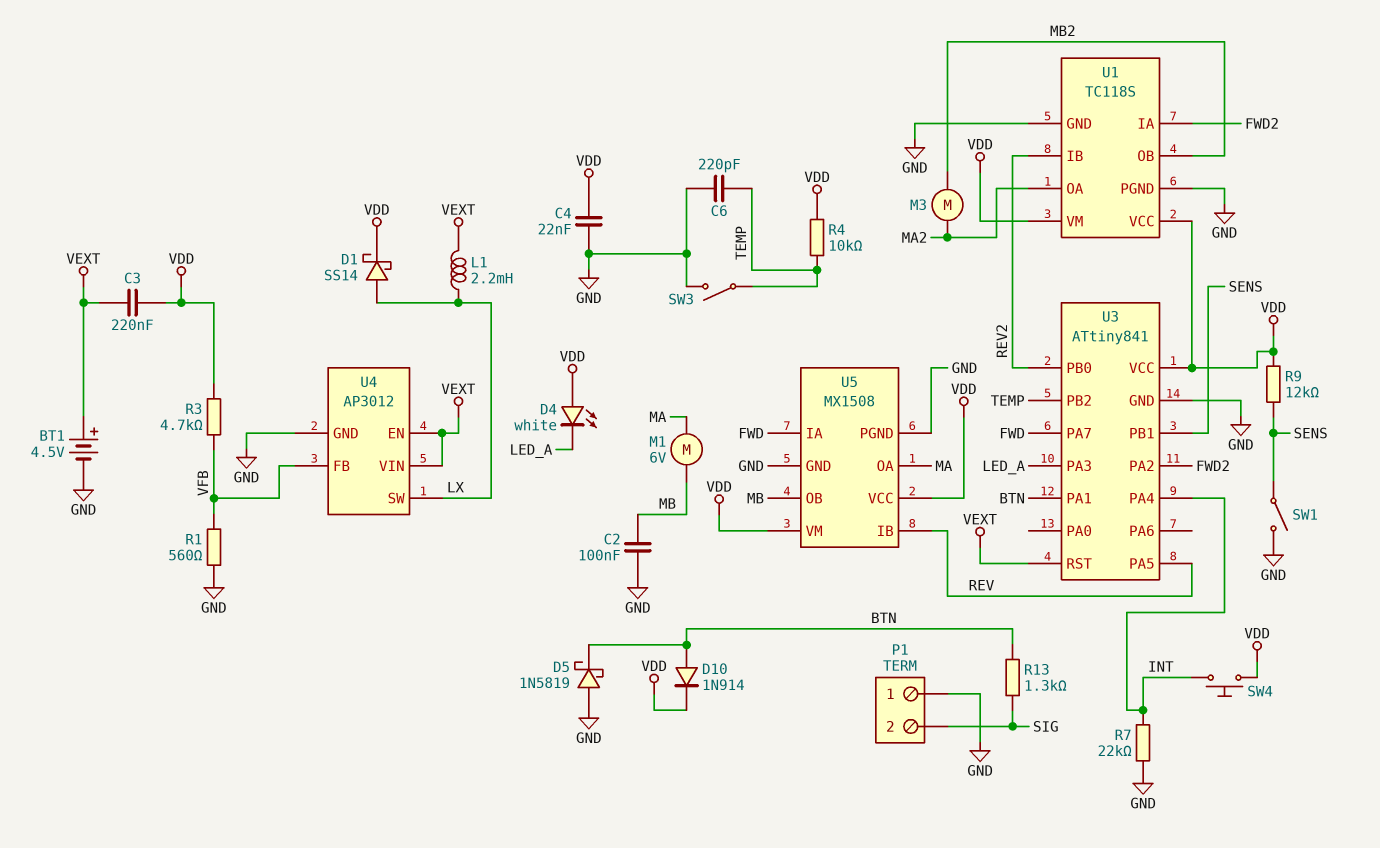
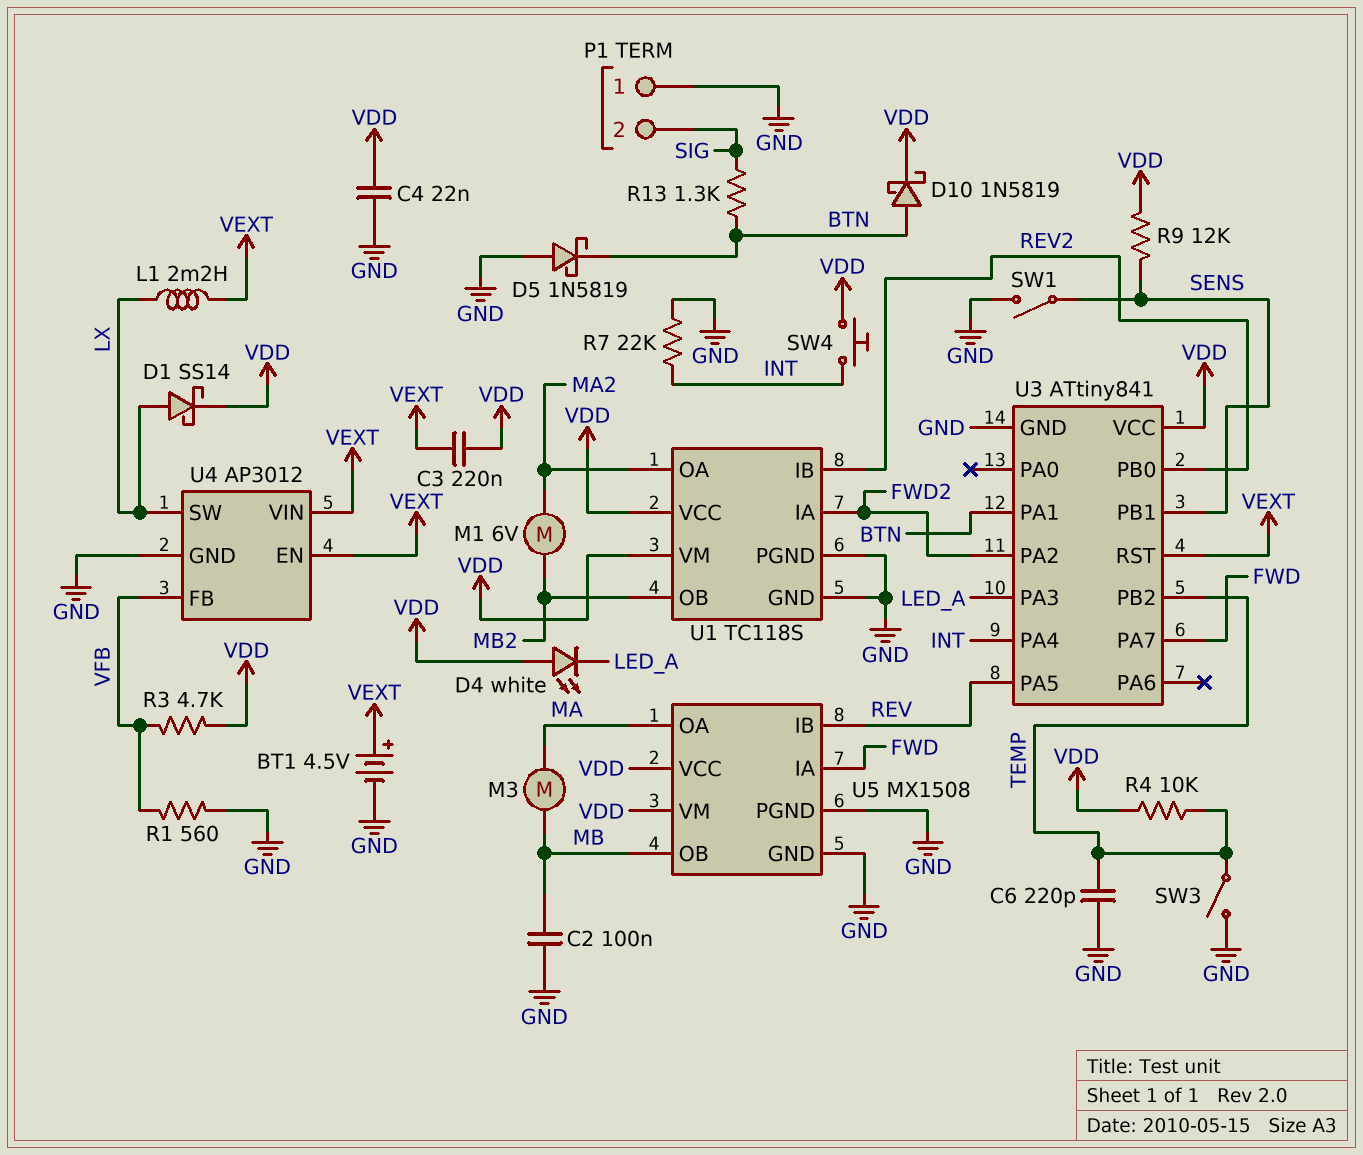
D10: diode 1N914 (A BTN, K VDD) -> schottky 1N5819 (A BTN, K VDD)
M1: motor 6V (MA, MB) -> motor 6V (MA2, MB2)
M3: motor (MA2, MB2) -> motor (MA, MB)

